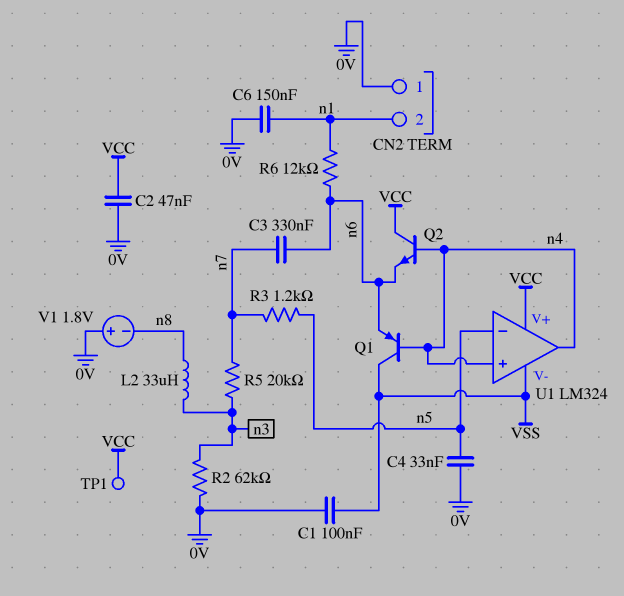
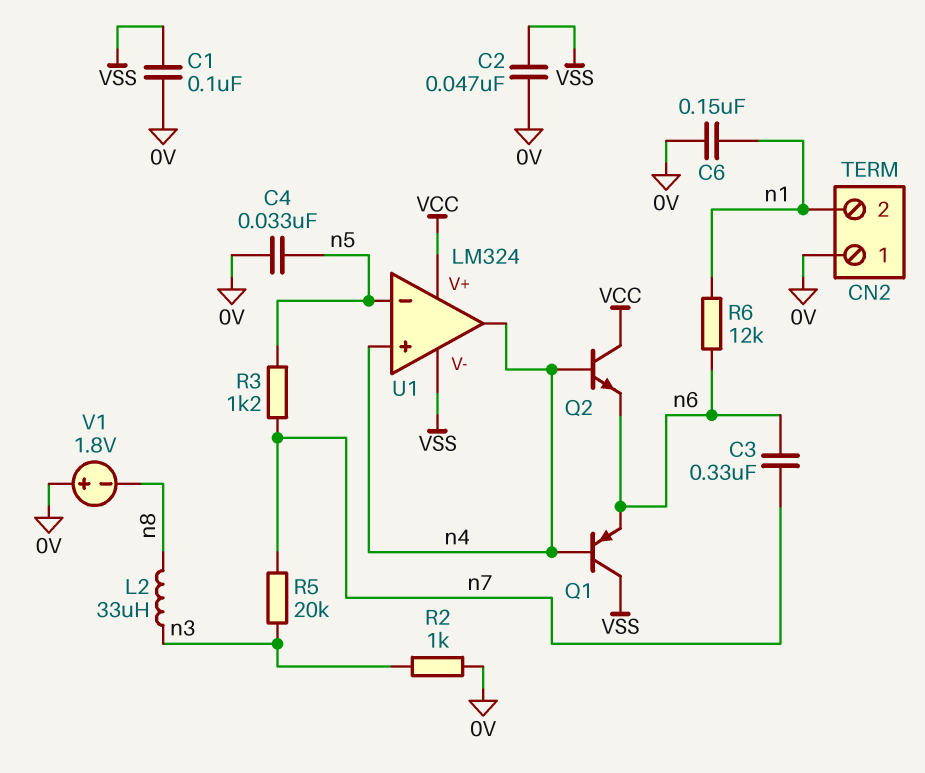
C2: 47nF (0V, VCC) -> 47nF (0V, VSS)
R2: 62k (0V, n3) -> 1k (0V, n3)
TP1: test point (VCC) -> none

